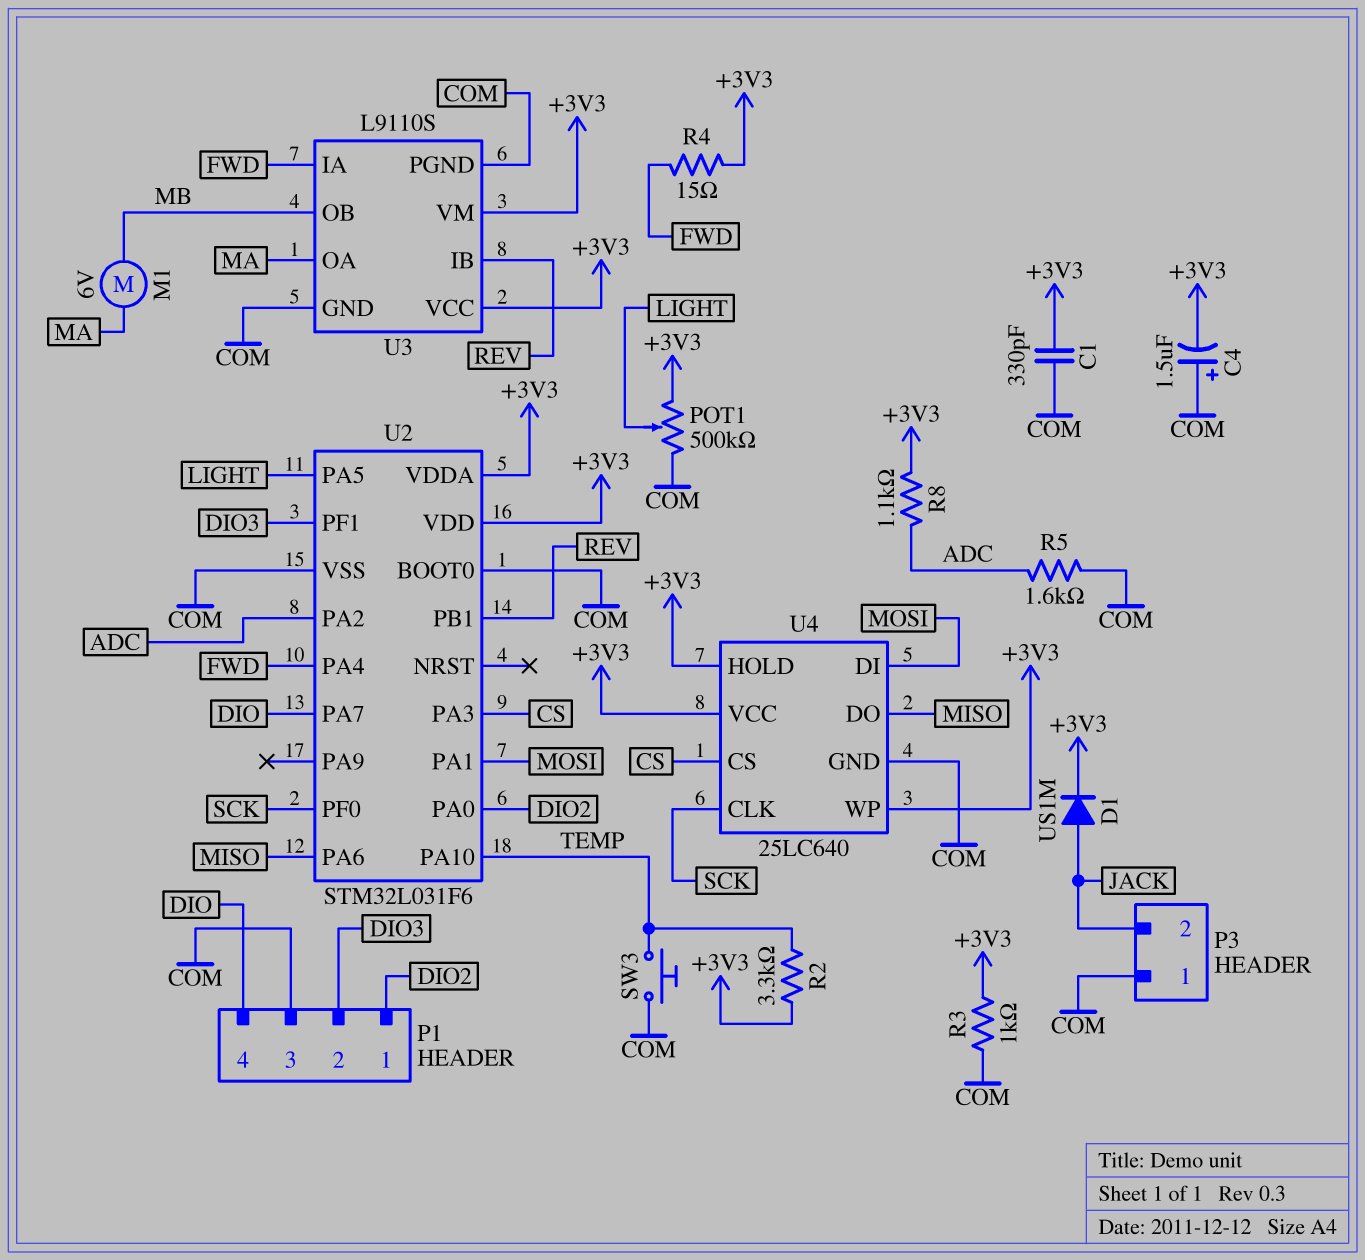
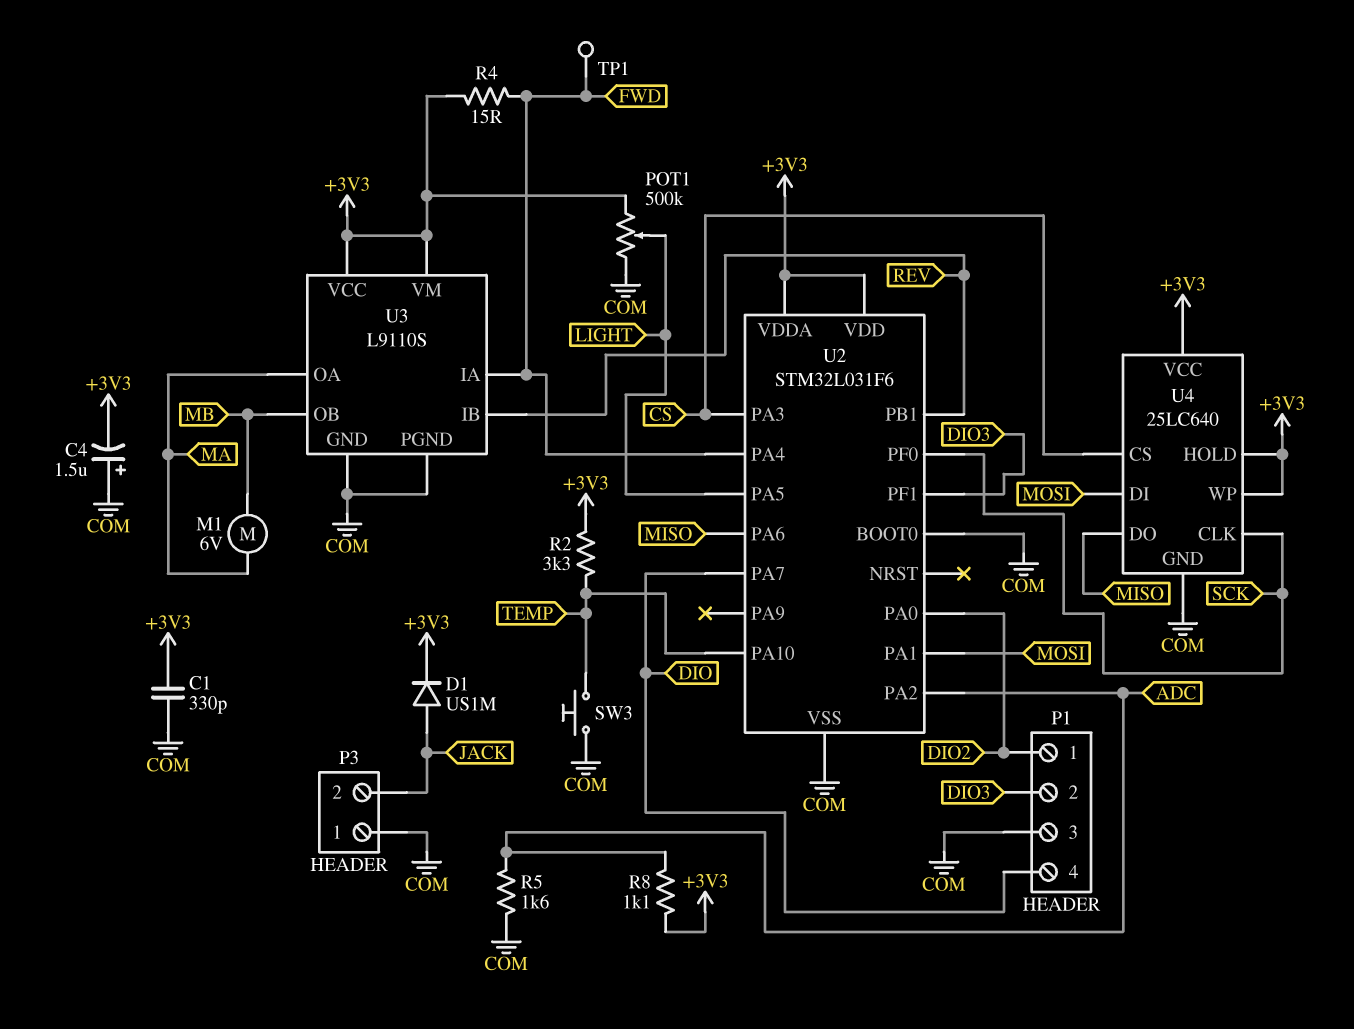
R3: 1k (+3V3, COM) -> none
TP1: none -> test point (FWD)

